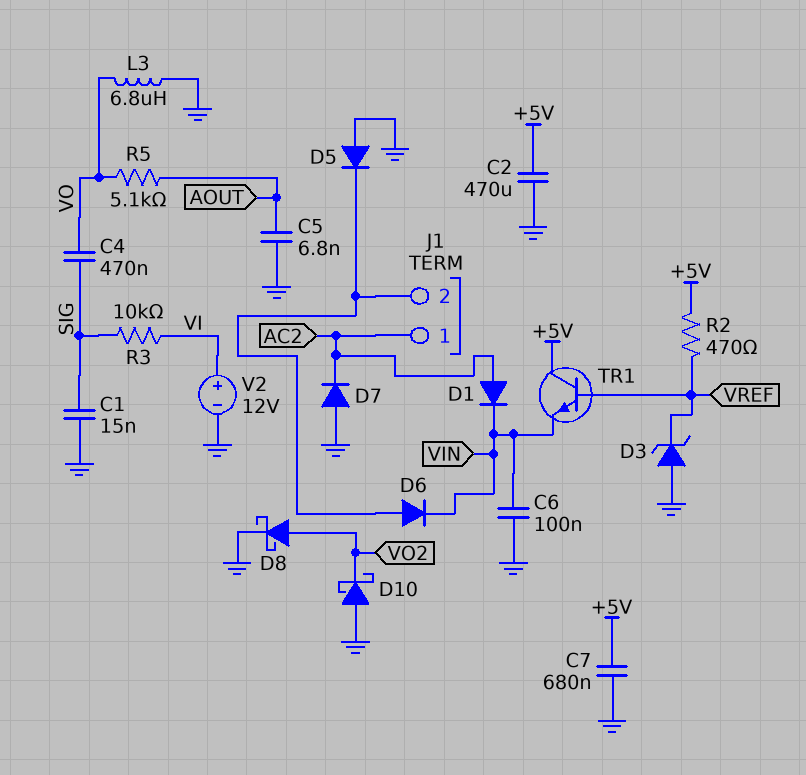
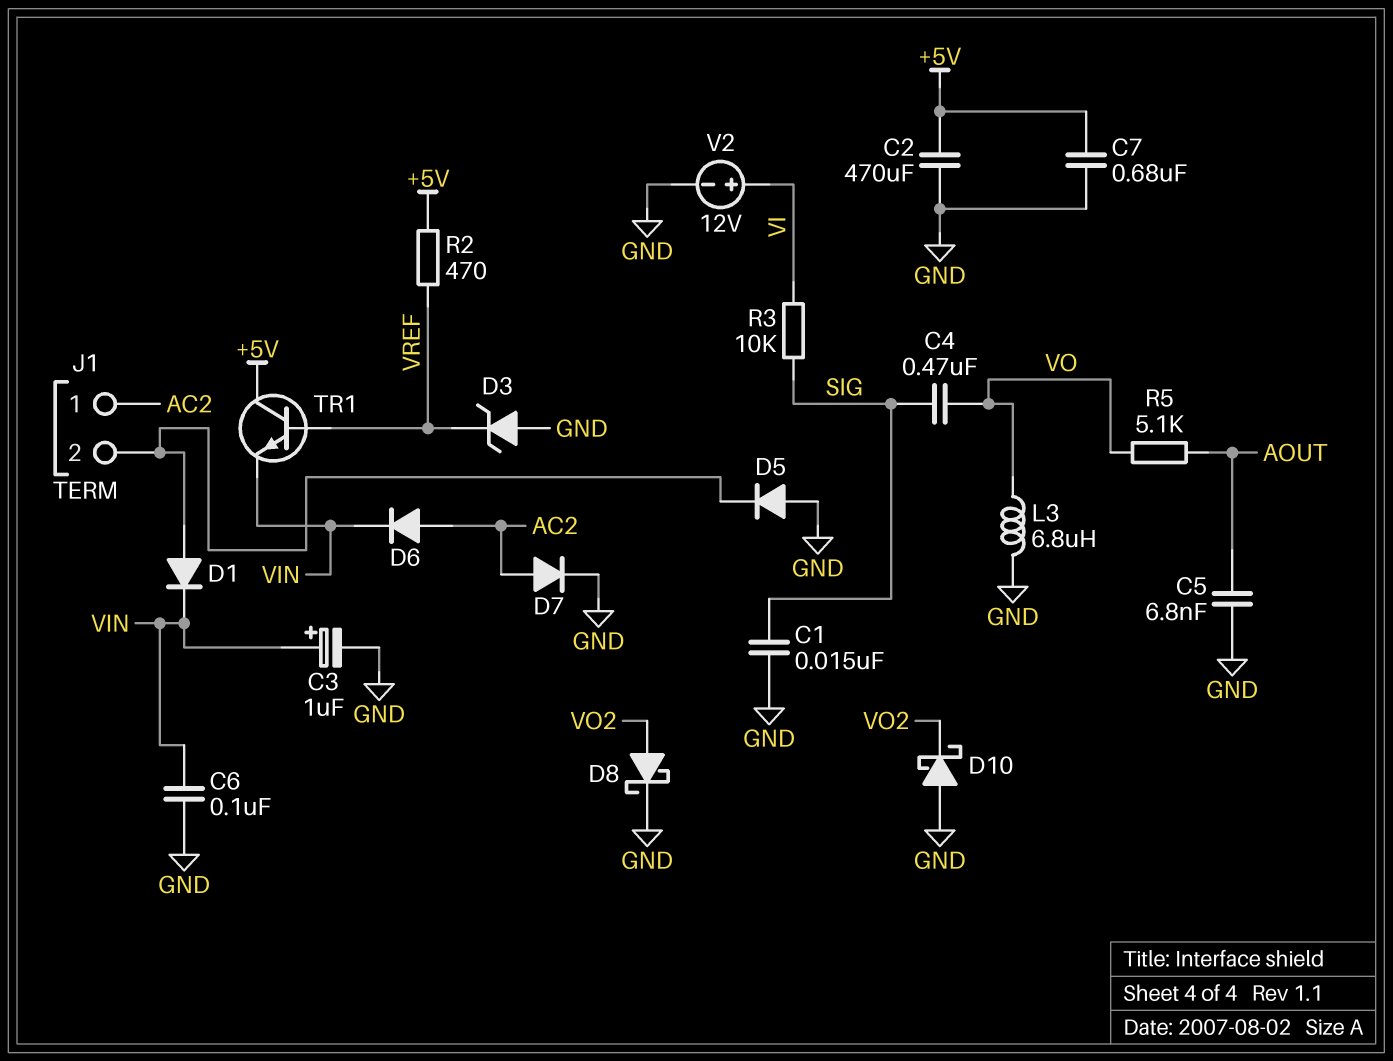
C3: none -> 1uF (plus VIN, minus GND)
D1: diode (A AC2, K VIN) -> diode (A J1/2, K VIN)
D6: diode (A J1/2, K VIN) -> diode (A AC2, K VIN)
D7: diode (A GND, K AC2) -> diode (A AC2, K GND)

